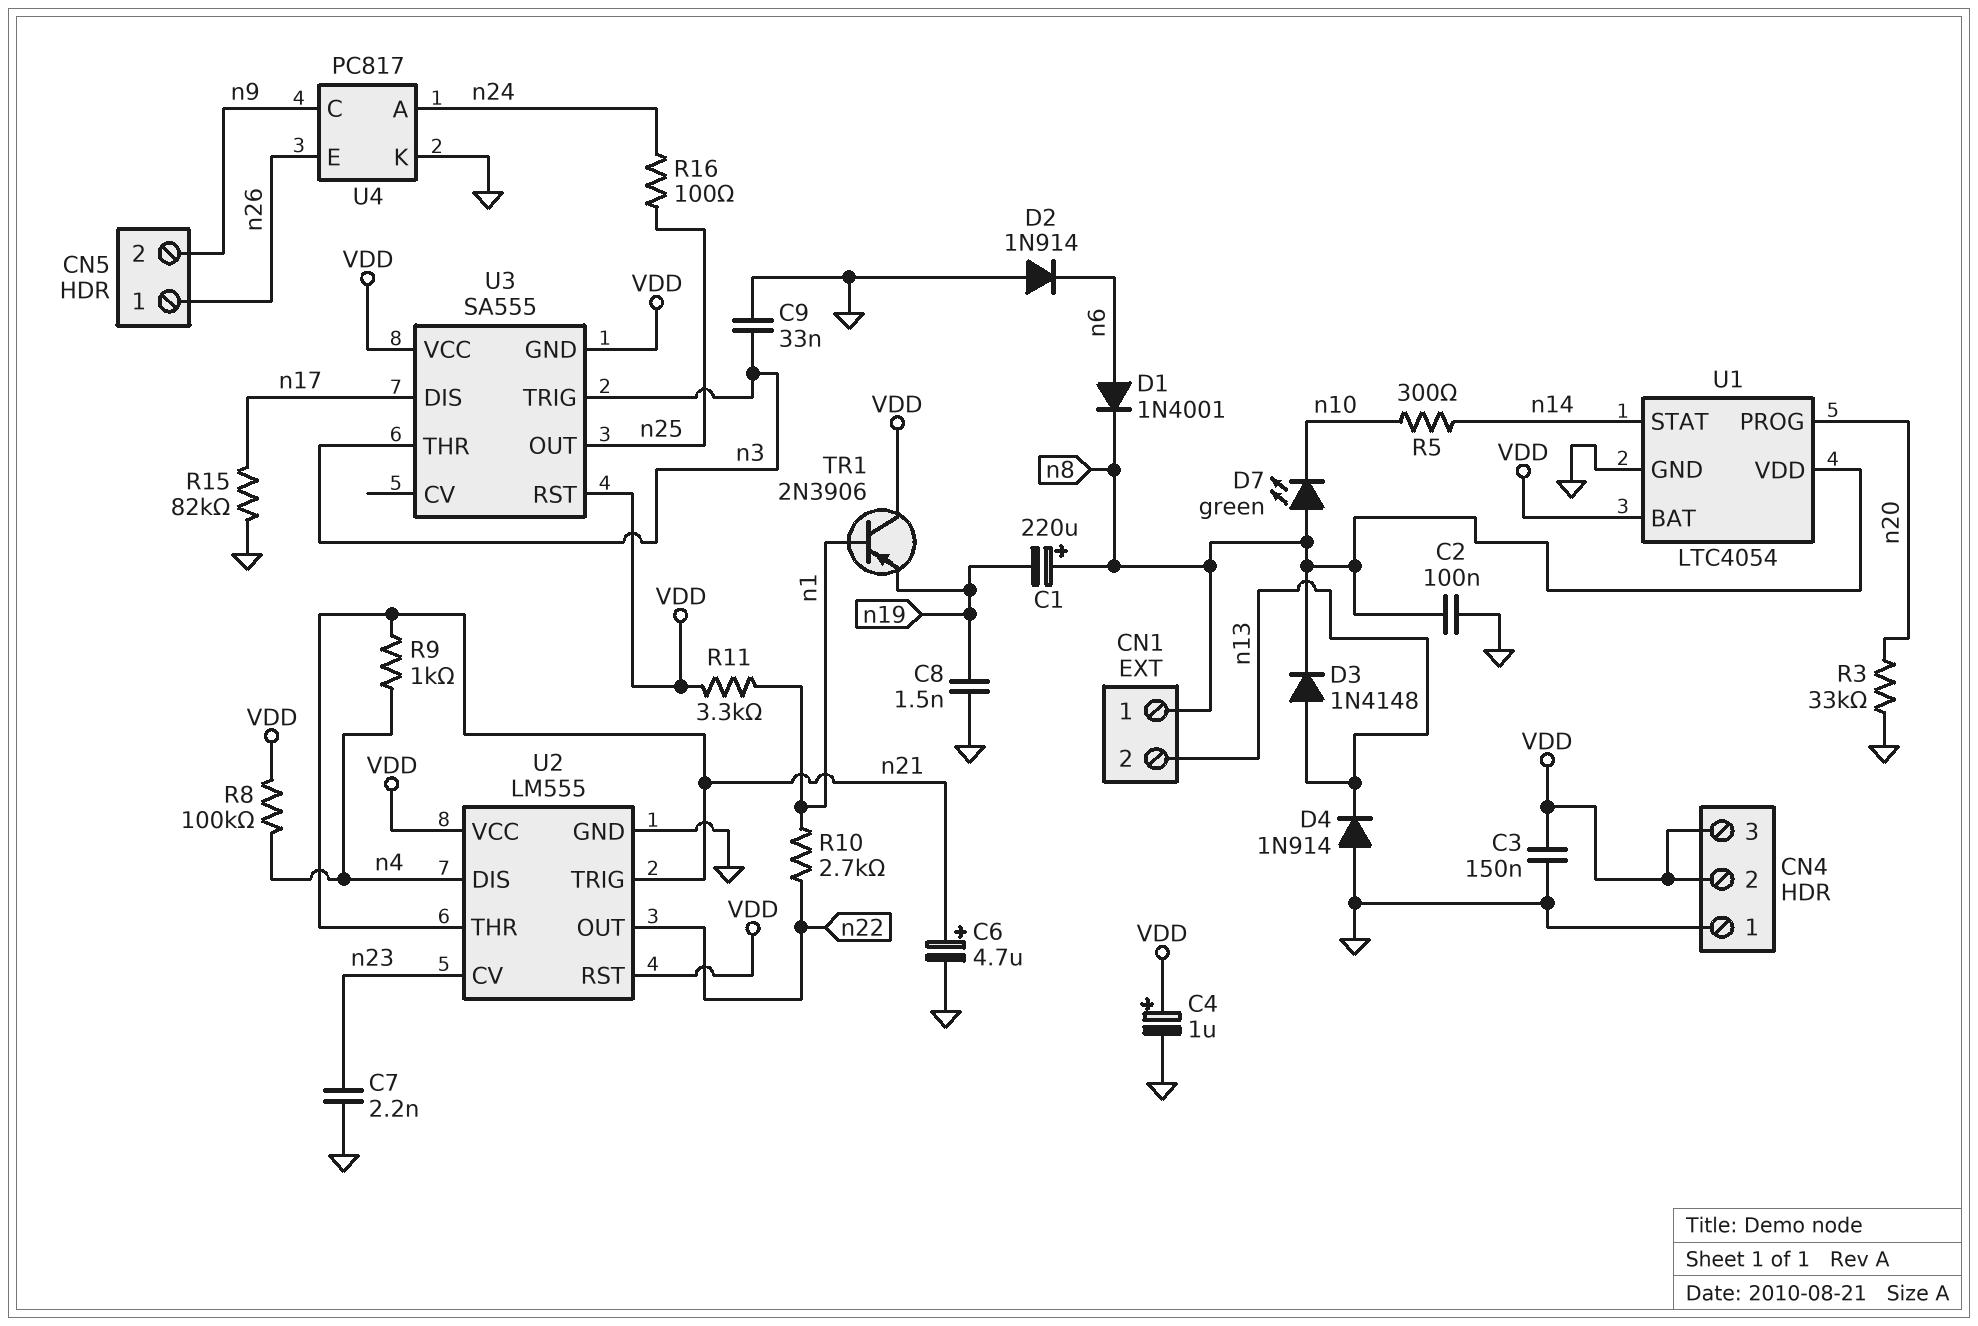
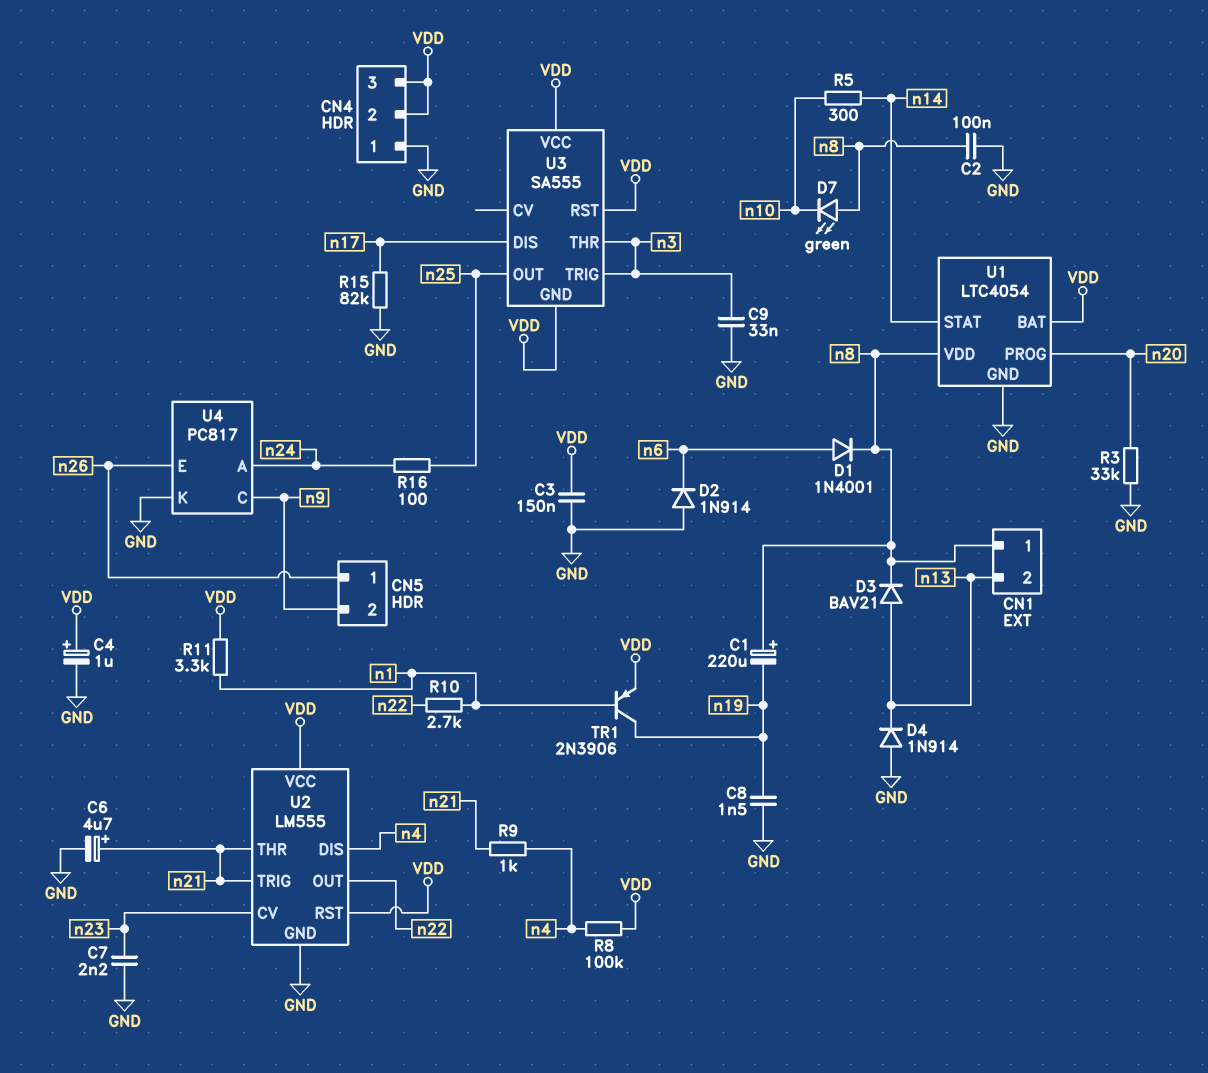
D3: diode 1N4148 (A n13, K n8) -> diode BAV21 (A n13, K n8)
TR1: PNP 2N3906 (B n1, C VDD, E n19) -> PNP 2N3906 (B n1, C n19, E VDD)

